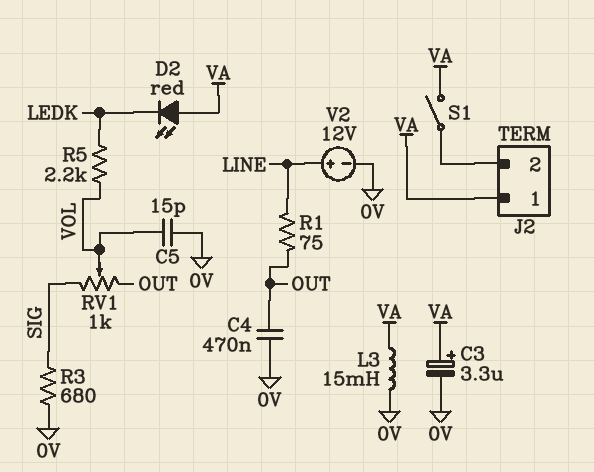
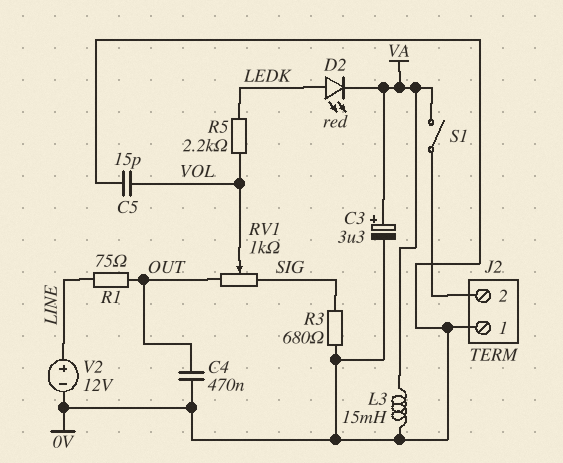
D2: LED red (A VA, K LEDK) -> LED red (A LEDK, K VA)
J2 pin 1: VA -> 0V

